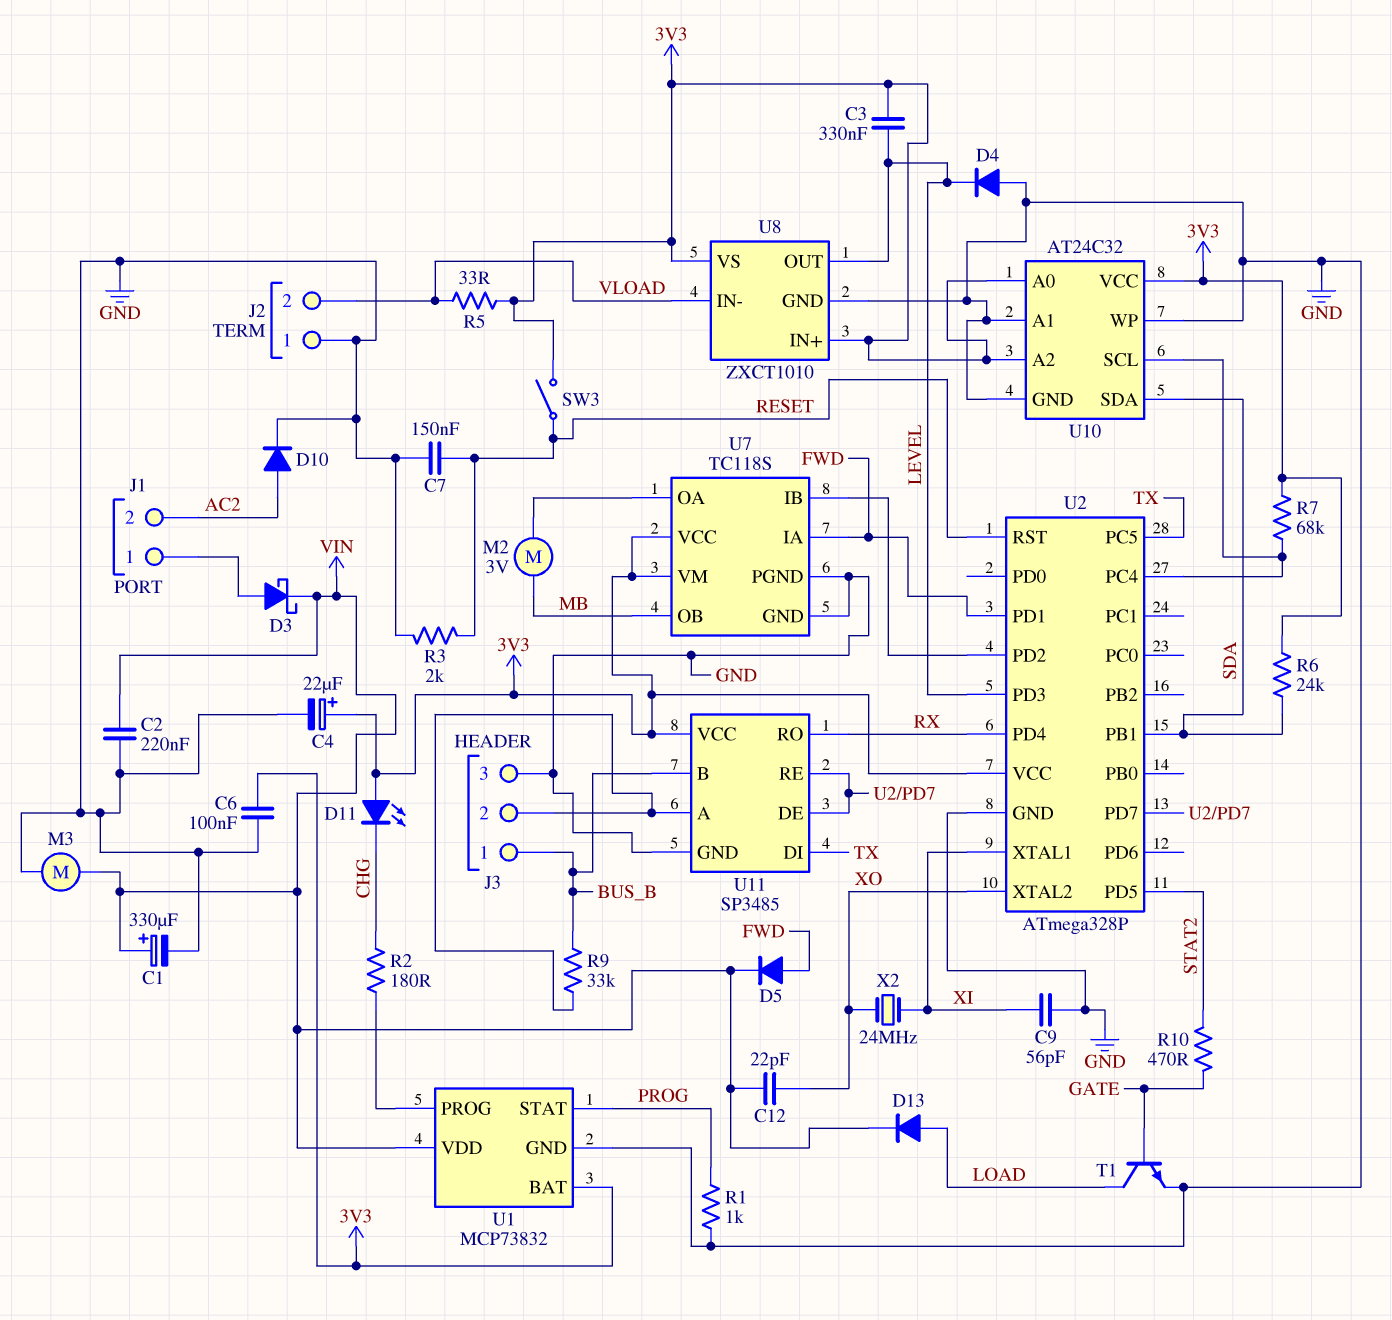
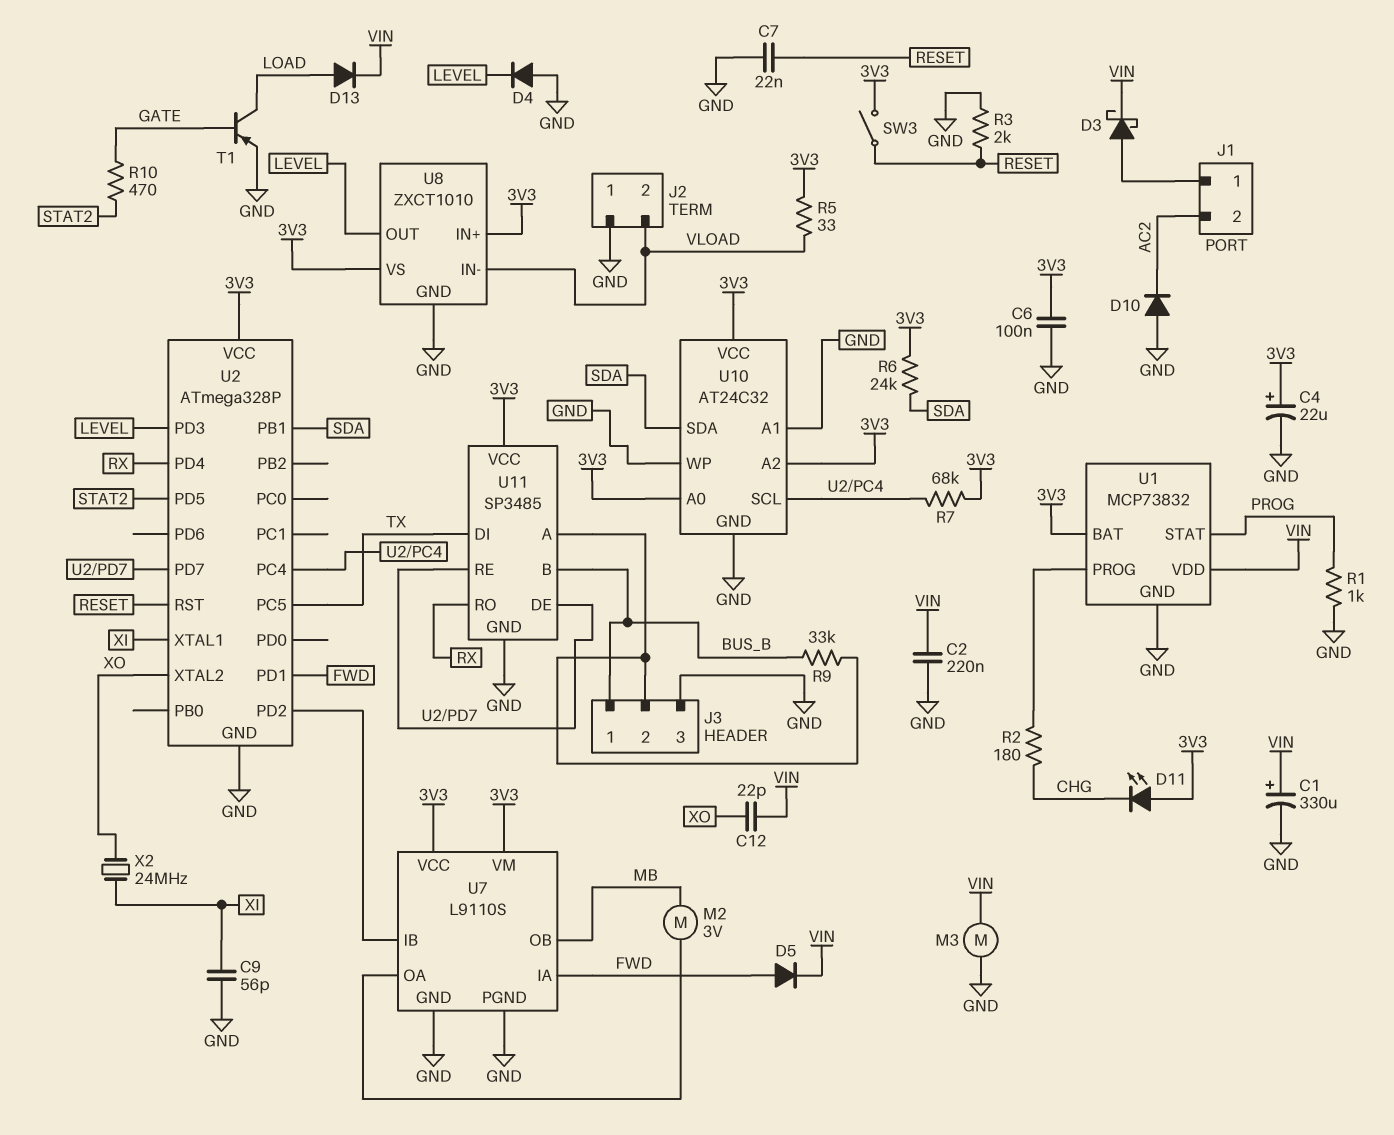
C3: 330nF (3V3, LEVEL) -> none
C7: 150nF (GND, RESET) -> 22nF (GND, RESET)
D10: diode (A AC2, K GND) -> diode (A GND, K AC2)
T1: NPN (B GATE, C LOAD, E GND) -> PNP (B GATE, C LOAD, E GND)
U7: TC118S -> L9110S

